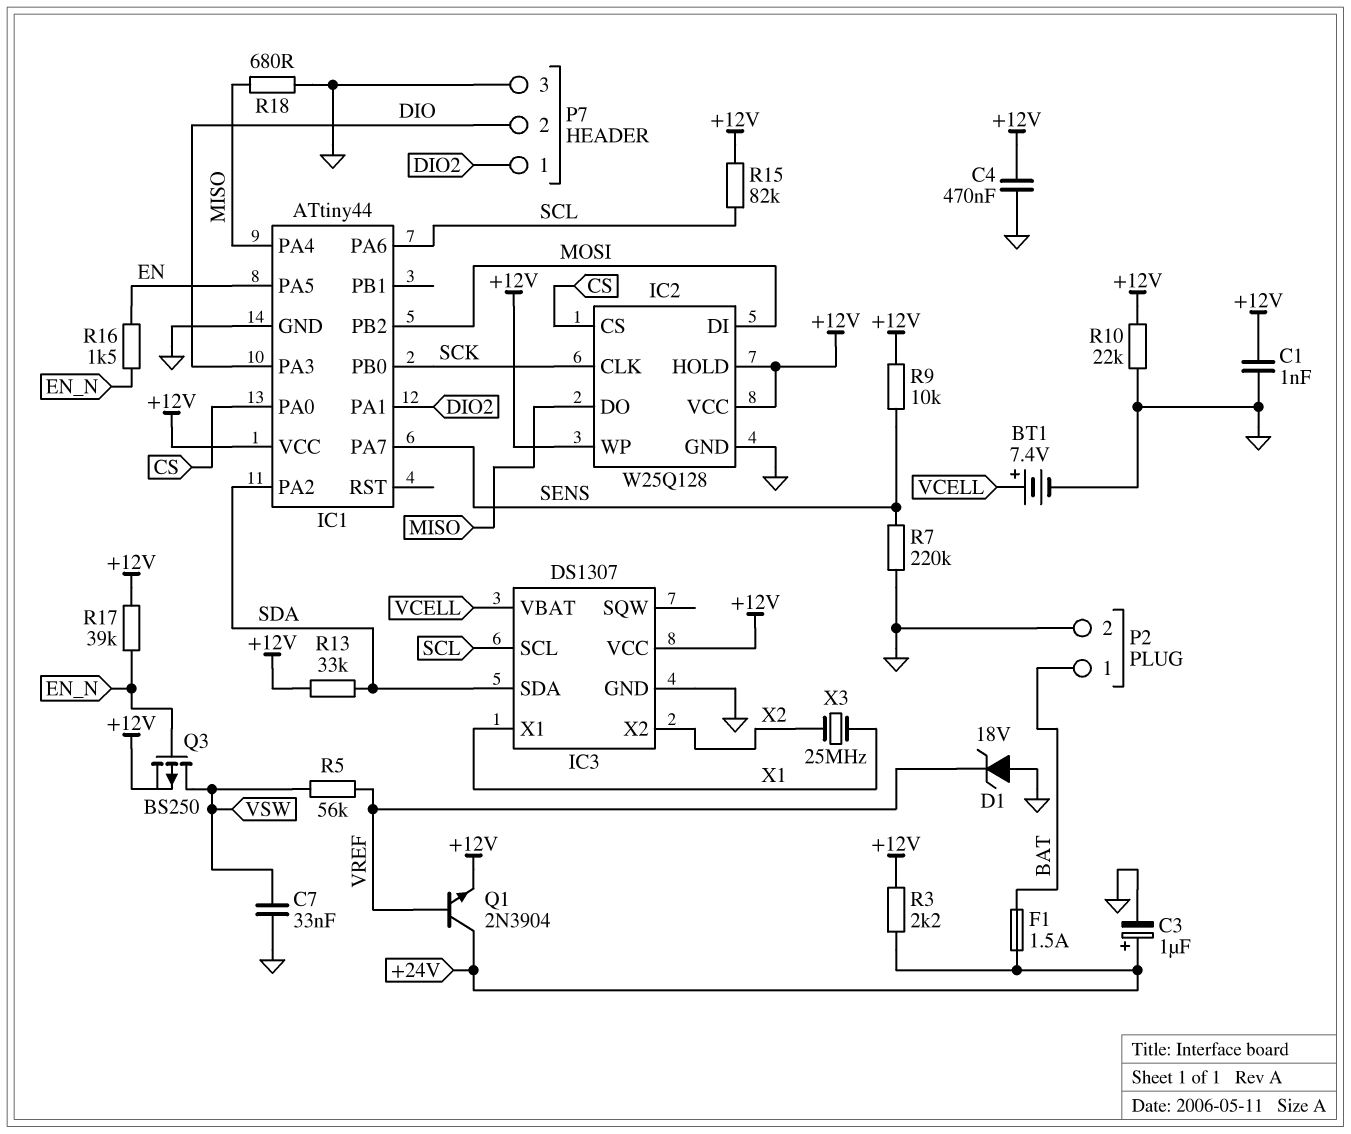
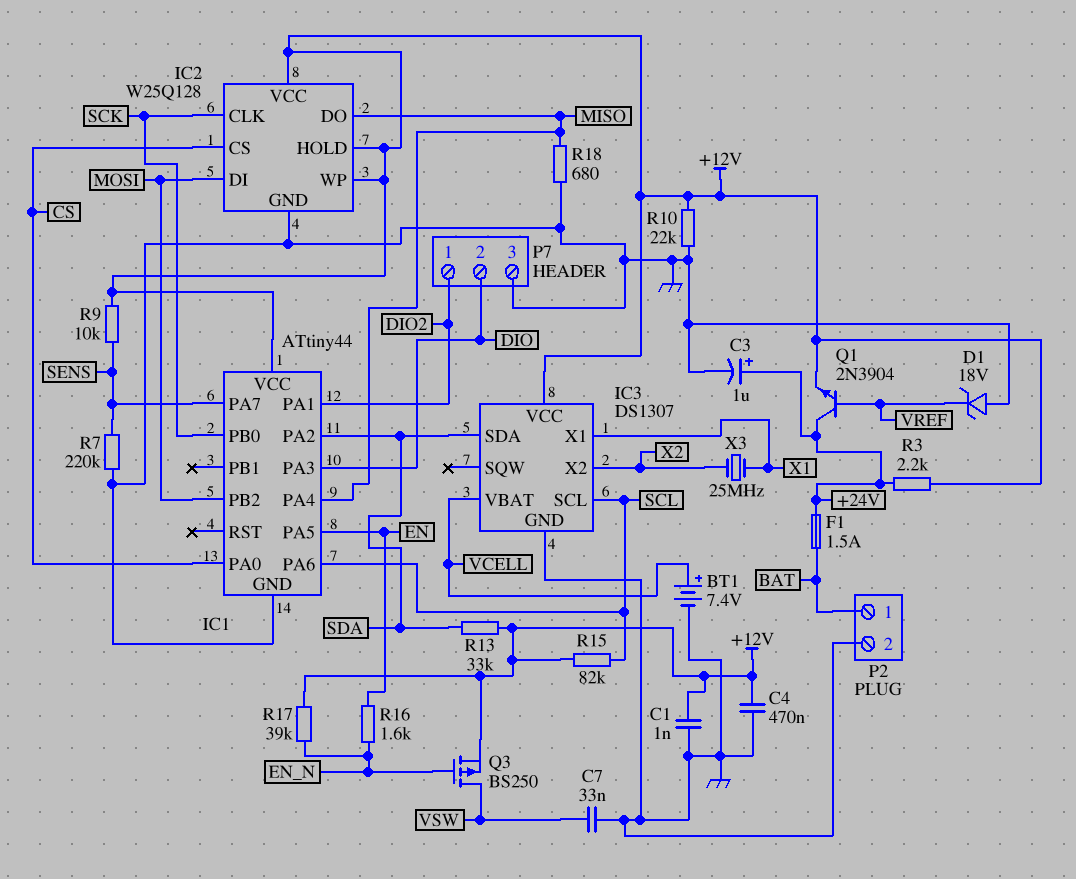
R5: 56k (VREF, VSW) -> none
R16: 1.5k (EN, EN_N) -> 1.6k (EN, EN_N)

